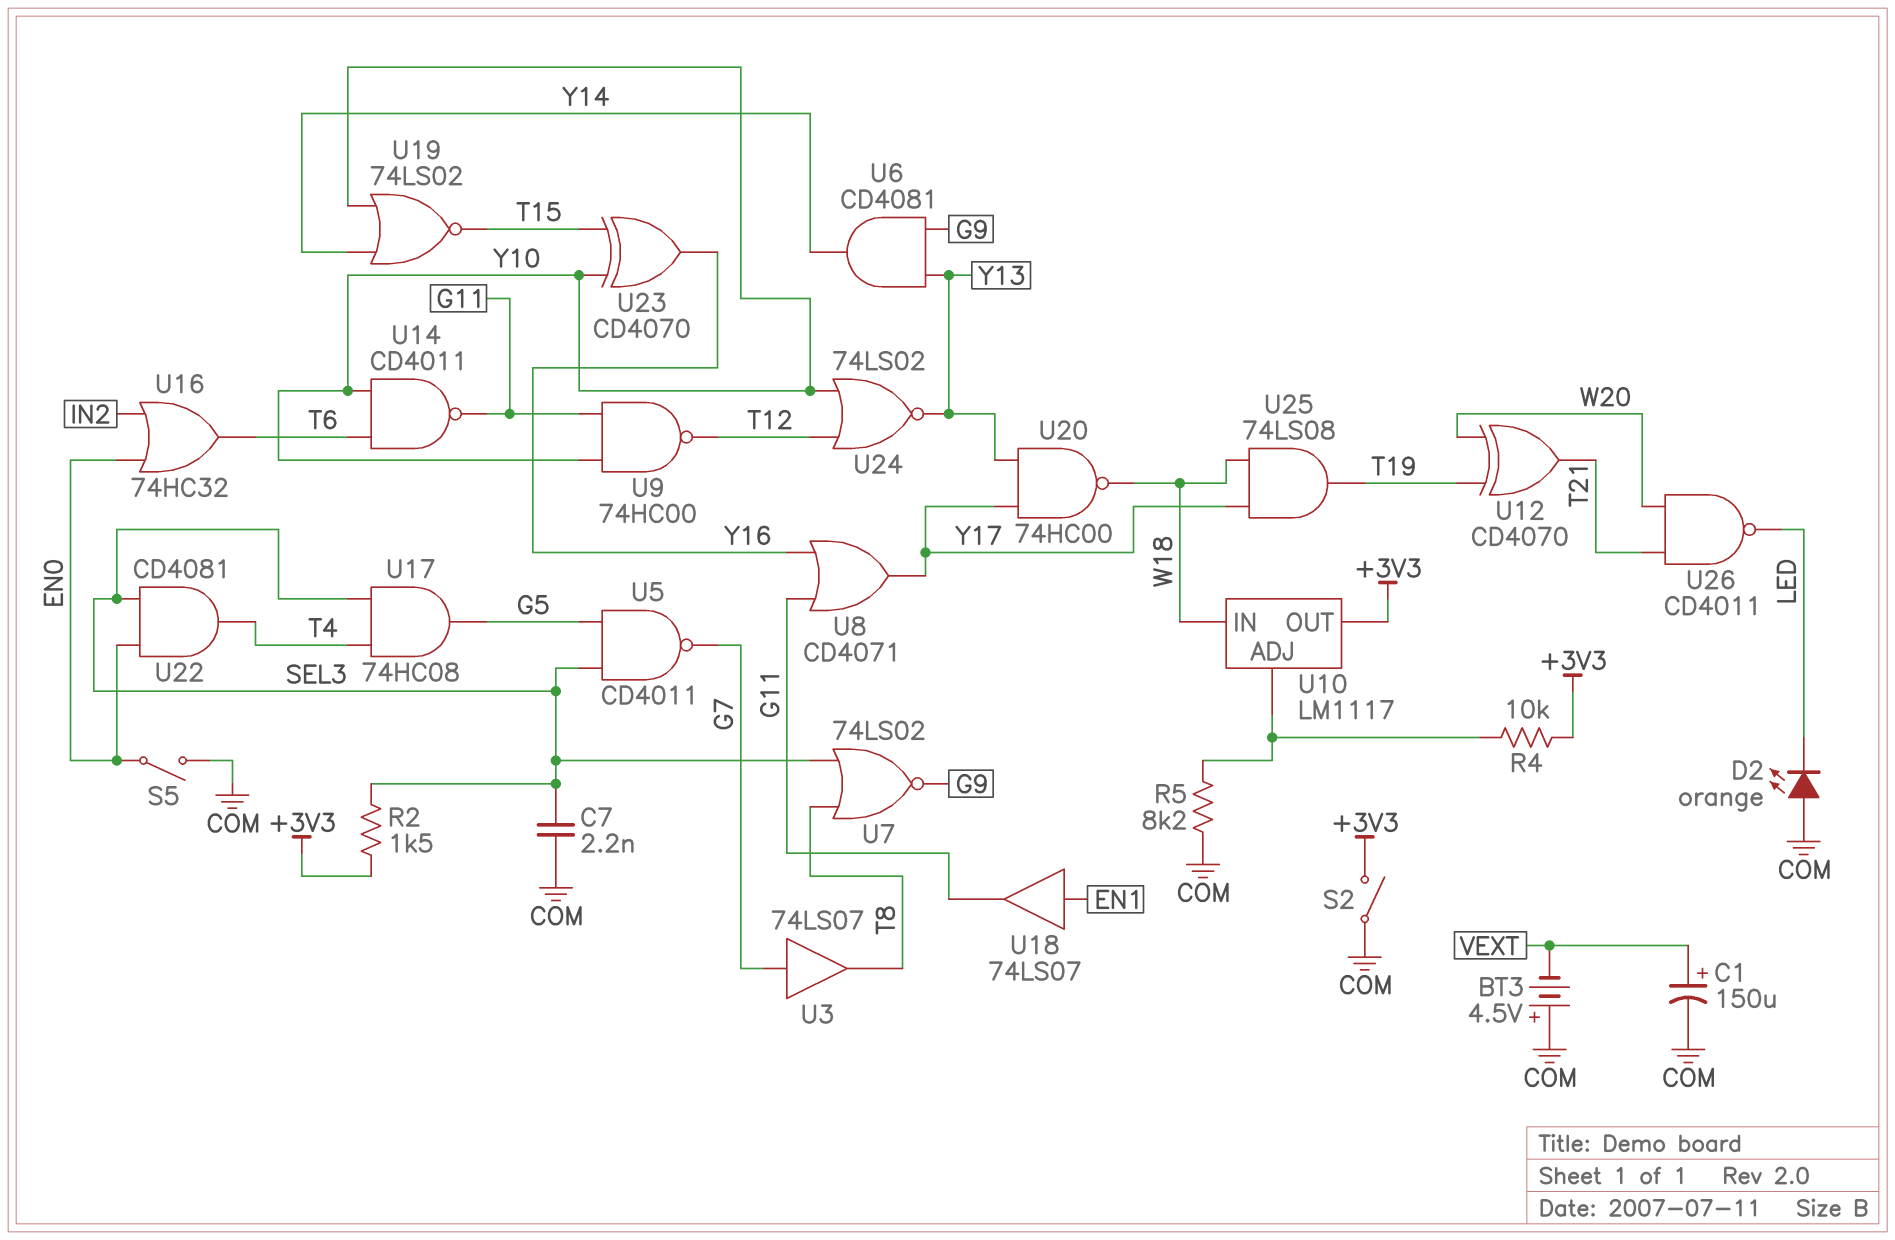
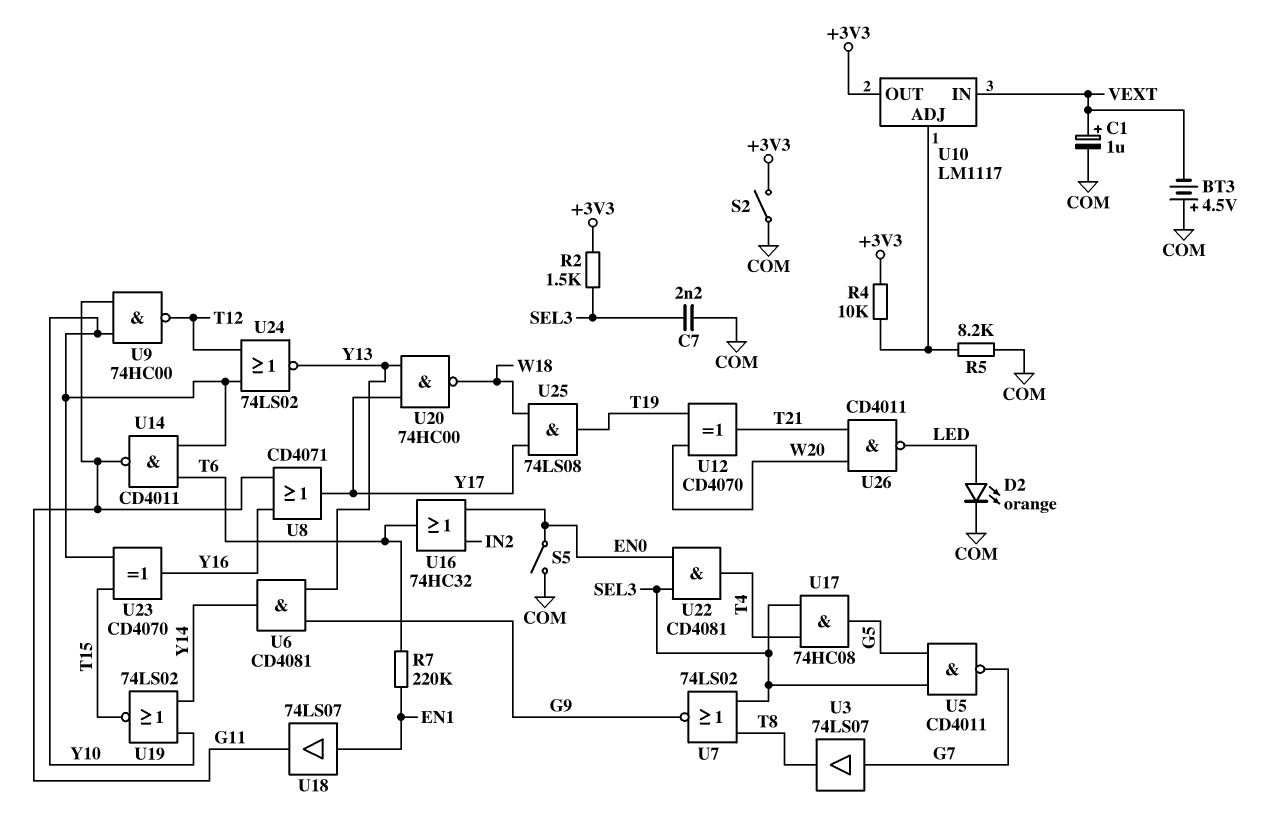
C1: 150uF (plus VEXT, minus COM) -> 1uF (plus VEXT, minus COM)
D2: LED orange (A COM, K LED) -> LED orange (A LED, K COM)
R7: none -> 220k (EN1, T6)
U10 pin IN: W18 -> VEXT

